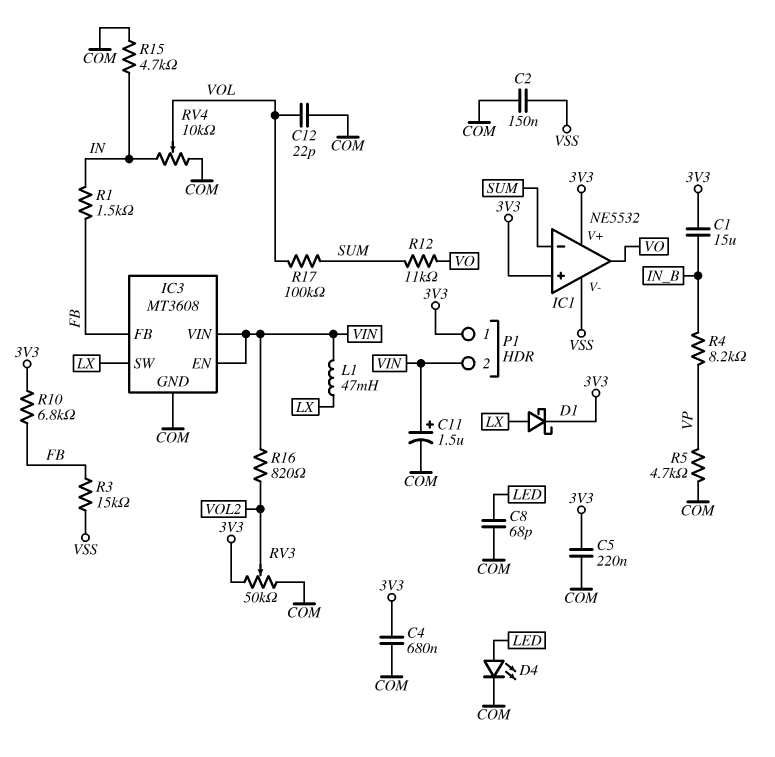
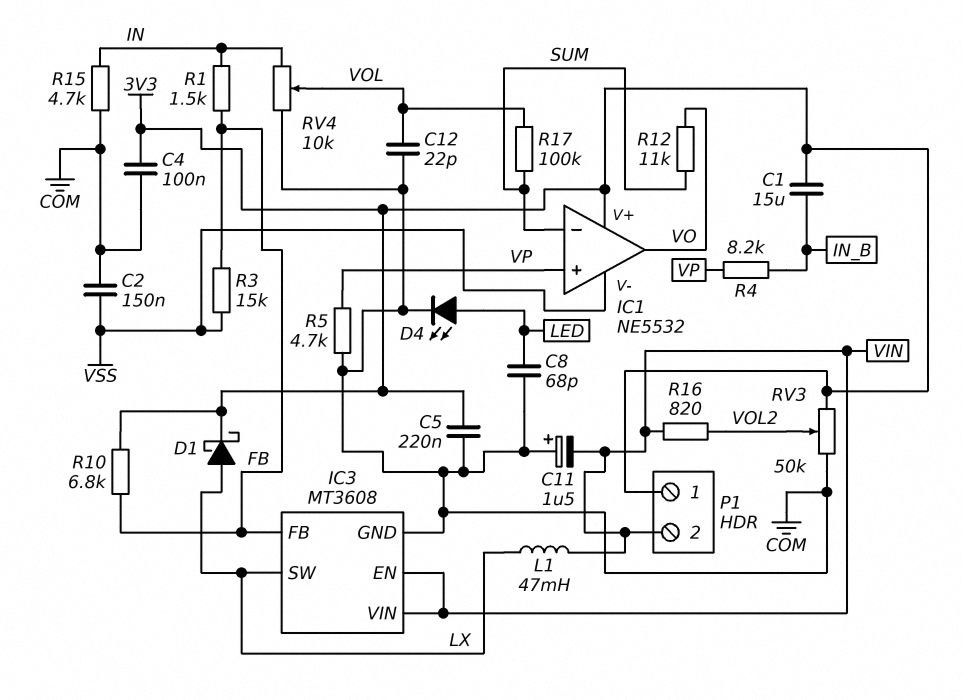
C4: 680nF (3V3, COM) -> 100nF (3V3, COM)
C11: 1.5uF (plus VIN, minus COM) -> 1.5uF (plus COM, minus VIN)
IC1 pin in+: 3V3 -> VP

